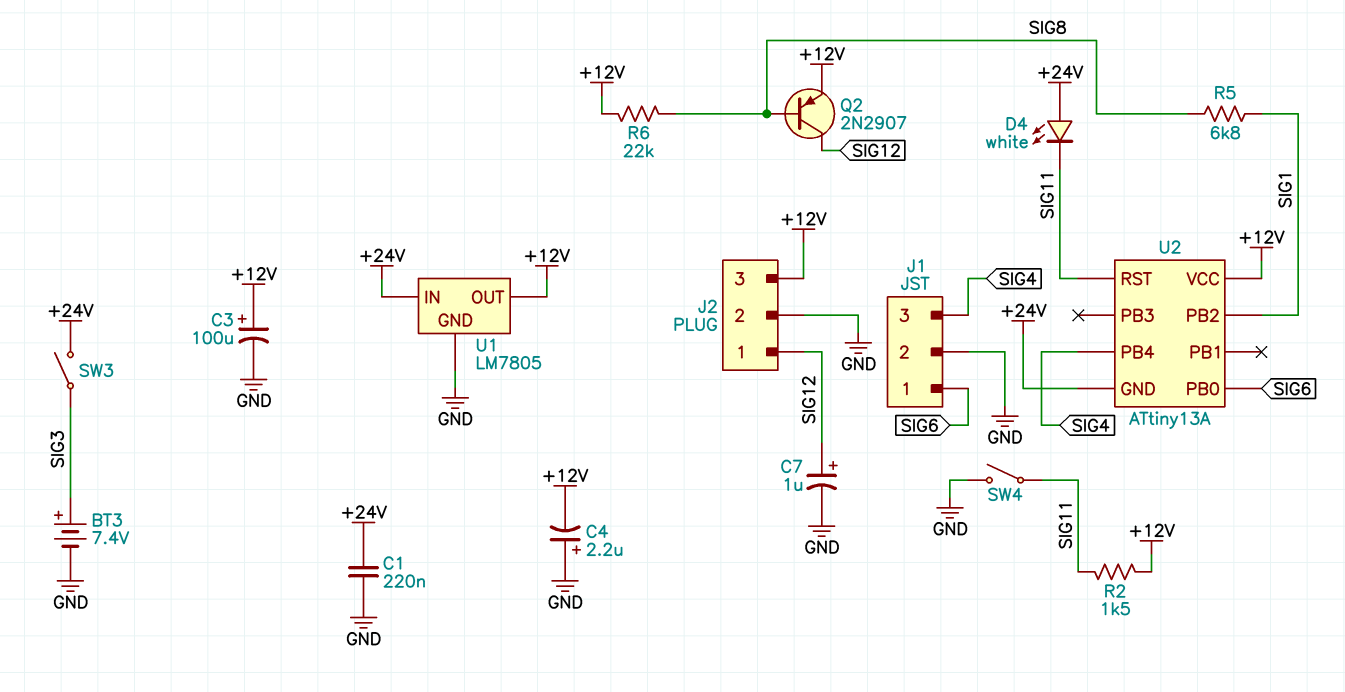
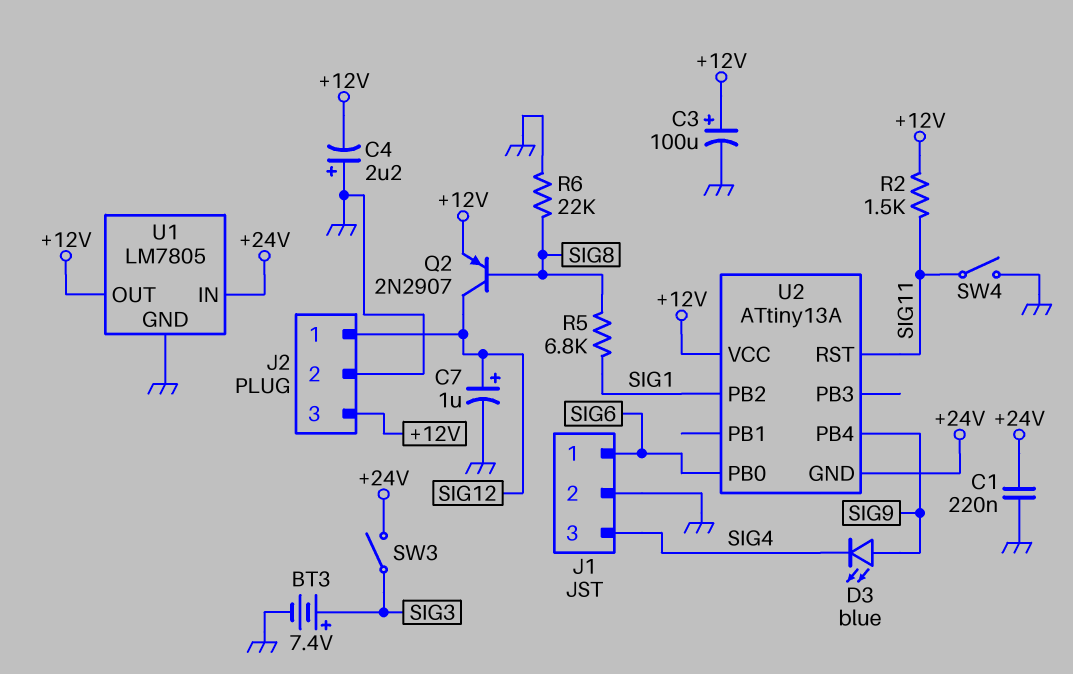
D3: none -> LED blue (A SIG9, K SIG4)
D4: LED white (A +24V, K SIG11) -> none
R6: 22k (+12V, SIG8) -> 22k (GND, SIG8)
U2 pin PB4: SIG4 -> SIG9

